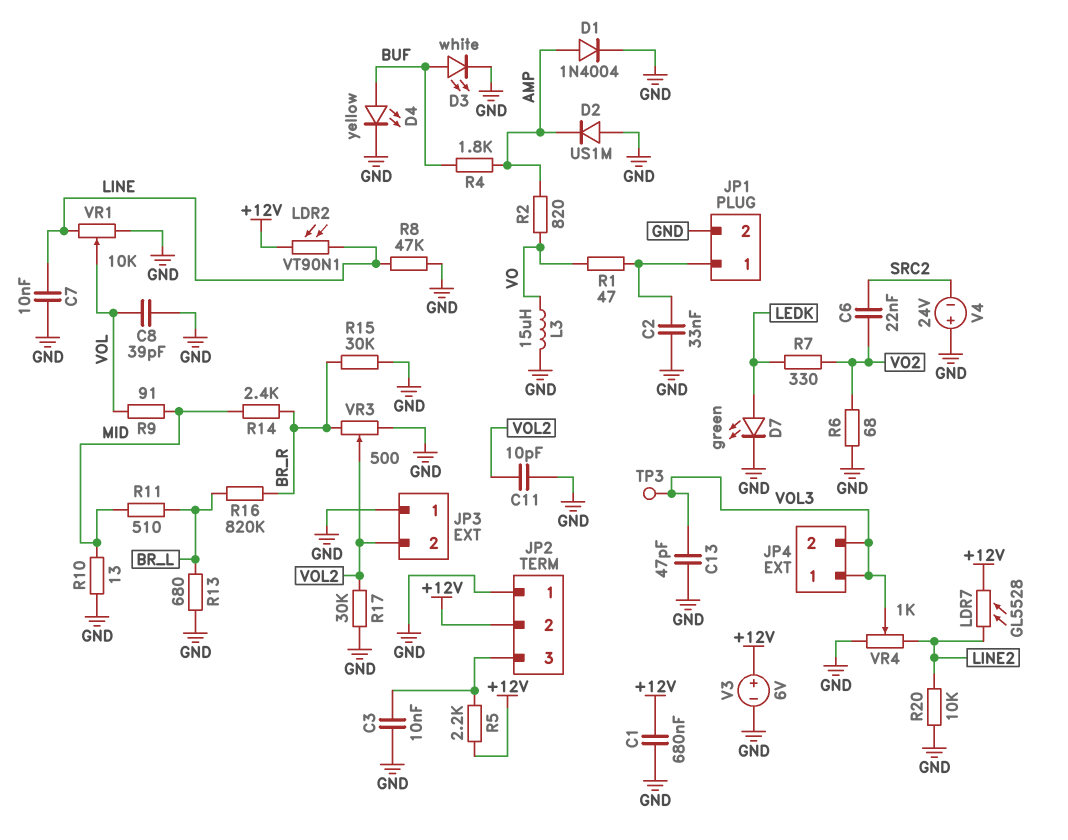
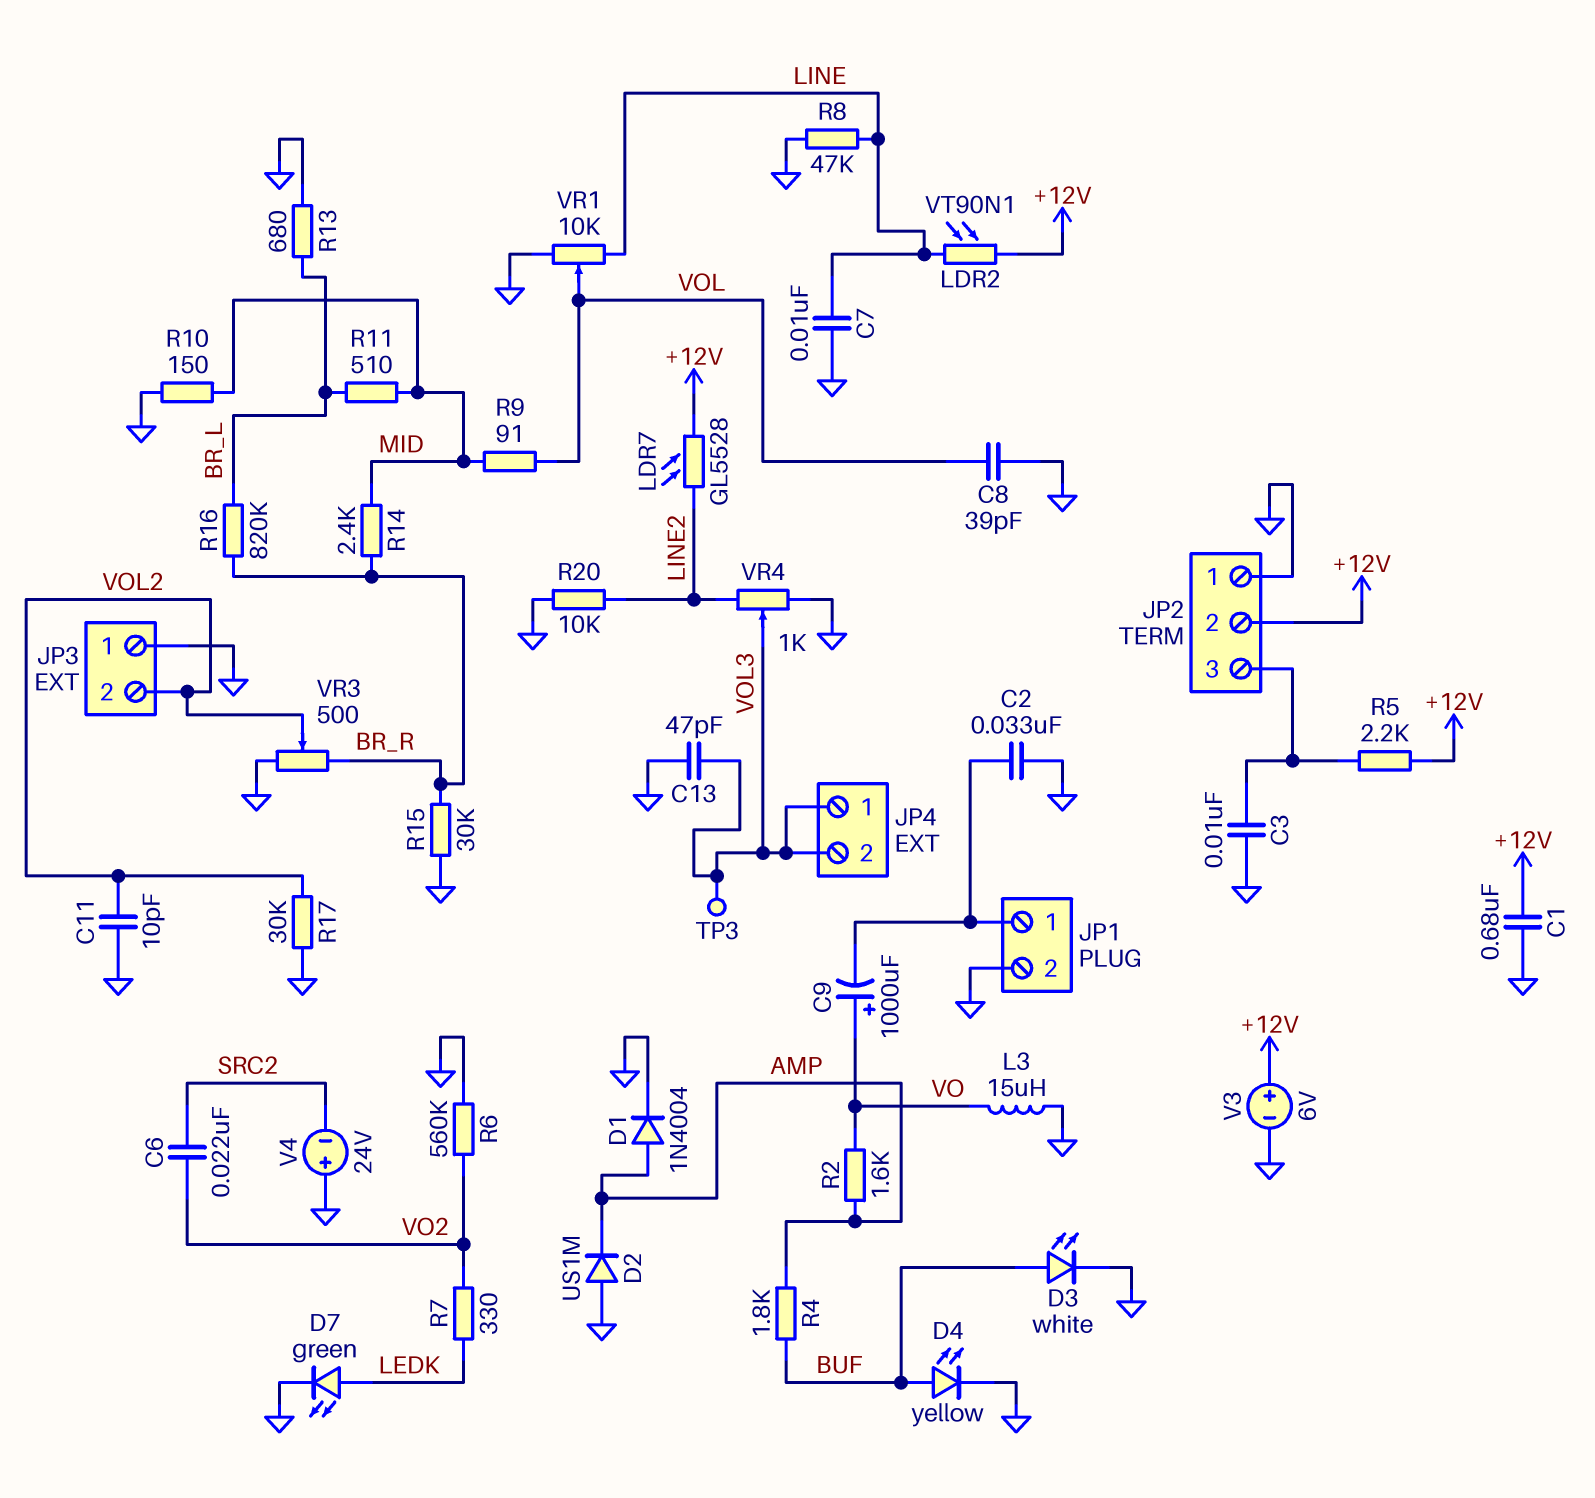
C9: none -> 1000uF (plus VO, minus JP1/1)
R1: 47 (JP1/1, VO) -> none
R2: 820 (AMP, VO) -> 1.6k (AMP, VO)
R6: 68 (GND, VO2) -> 560k (GND, VO2)
R10: 13 (GND, MID) -> 150 (GND, MID)

